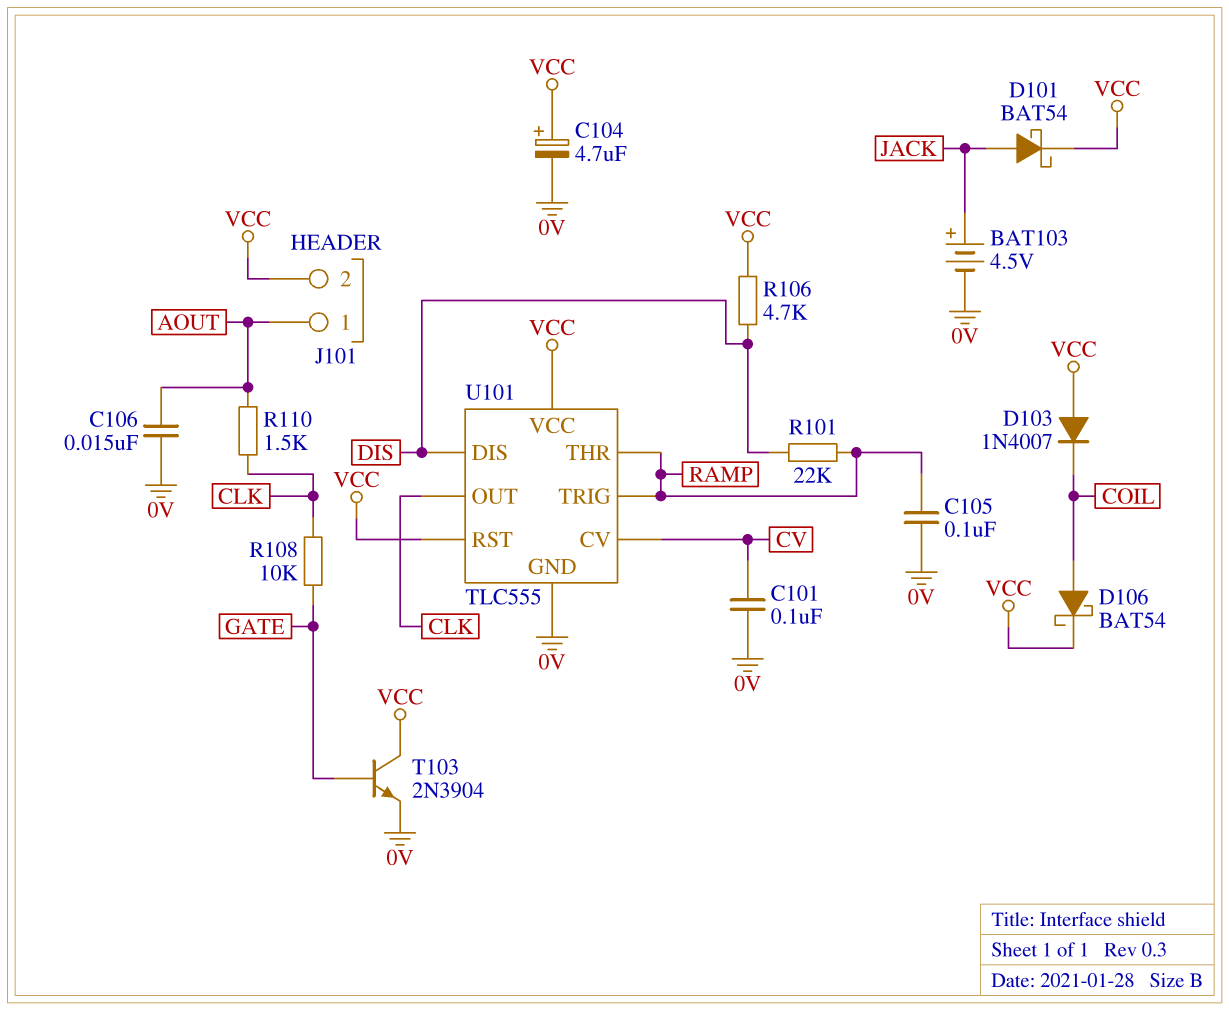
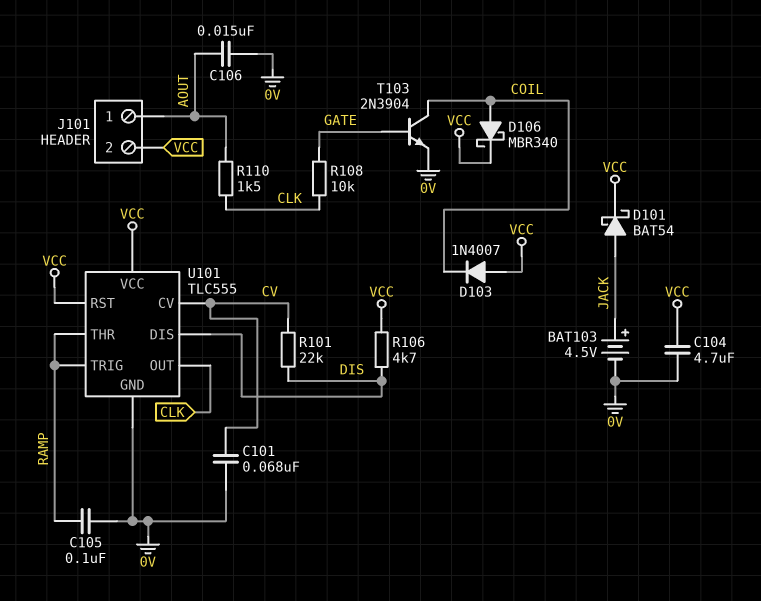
C101: 100nF (0V, CV) -> 68nF (0V, CV)
C104: 4.7uF (plus VCC, minus 0V) -> 4.7uF (0V, VCC)
D106: schottky BAT54 (A COIL, K VCC) -> schottky MBR340 (A COIL, K VCC)
R101: 22k (DIS, RAMP) -> 22k (CV, DIS)
T103: NPN 2N3904 (B GATE, C VCC, E 0V) -> NPN 2N3904 (B GATE, C COIL, E 0V)

